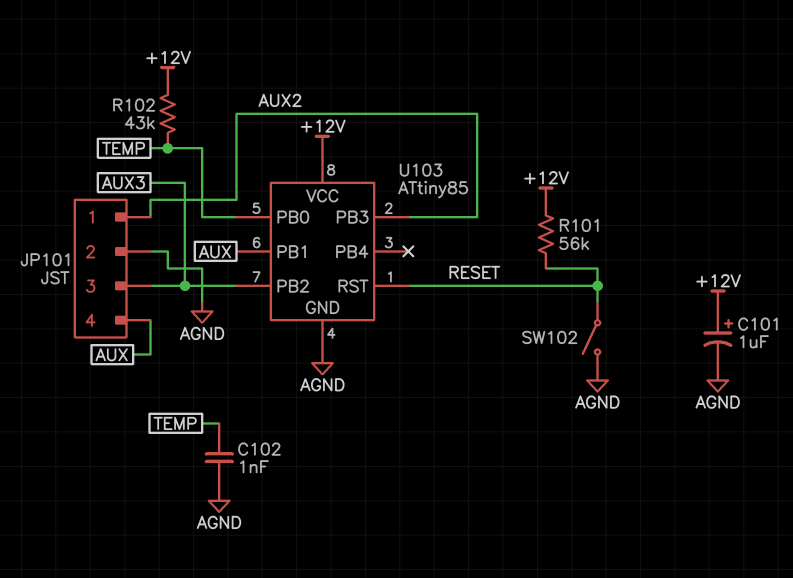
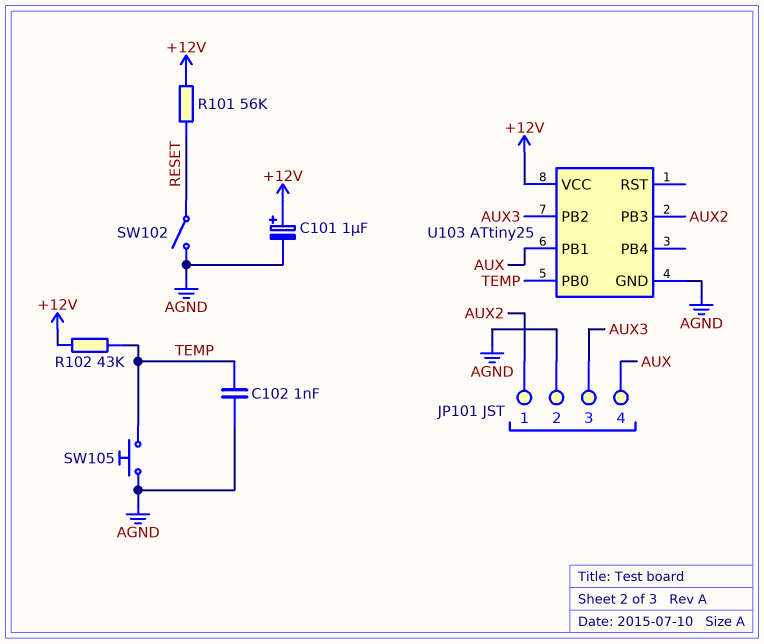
SW105: none -> button (AGND, TEMP)
U103: ATtiny85 -> ATtiny25
U103 pin RST: RESET -> none

